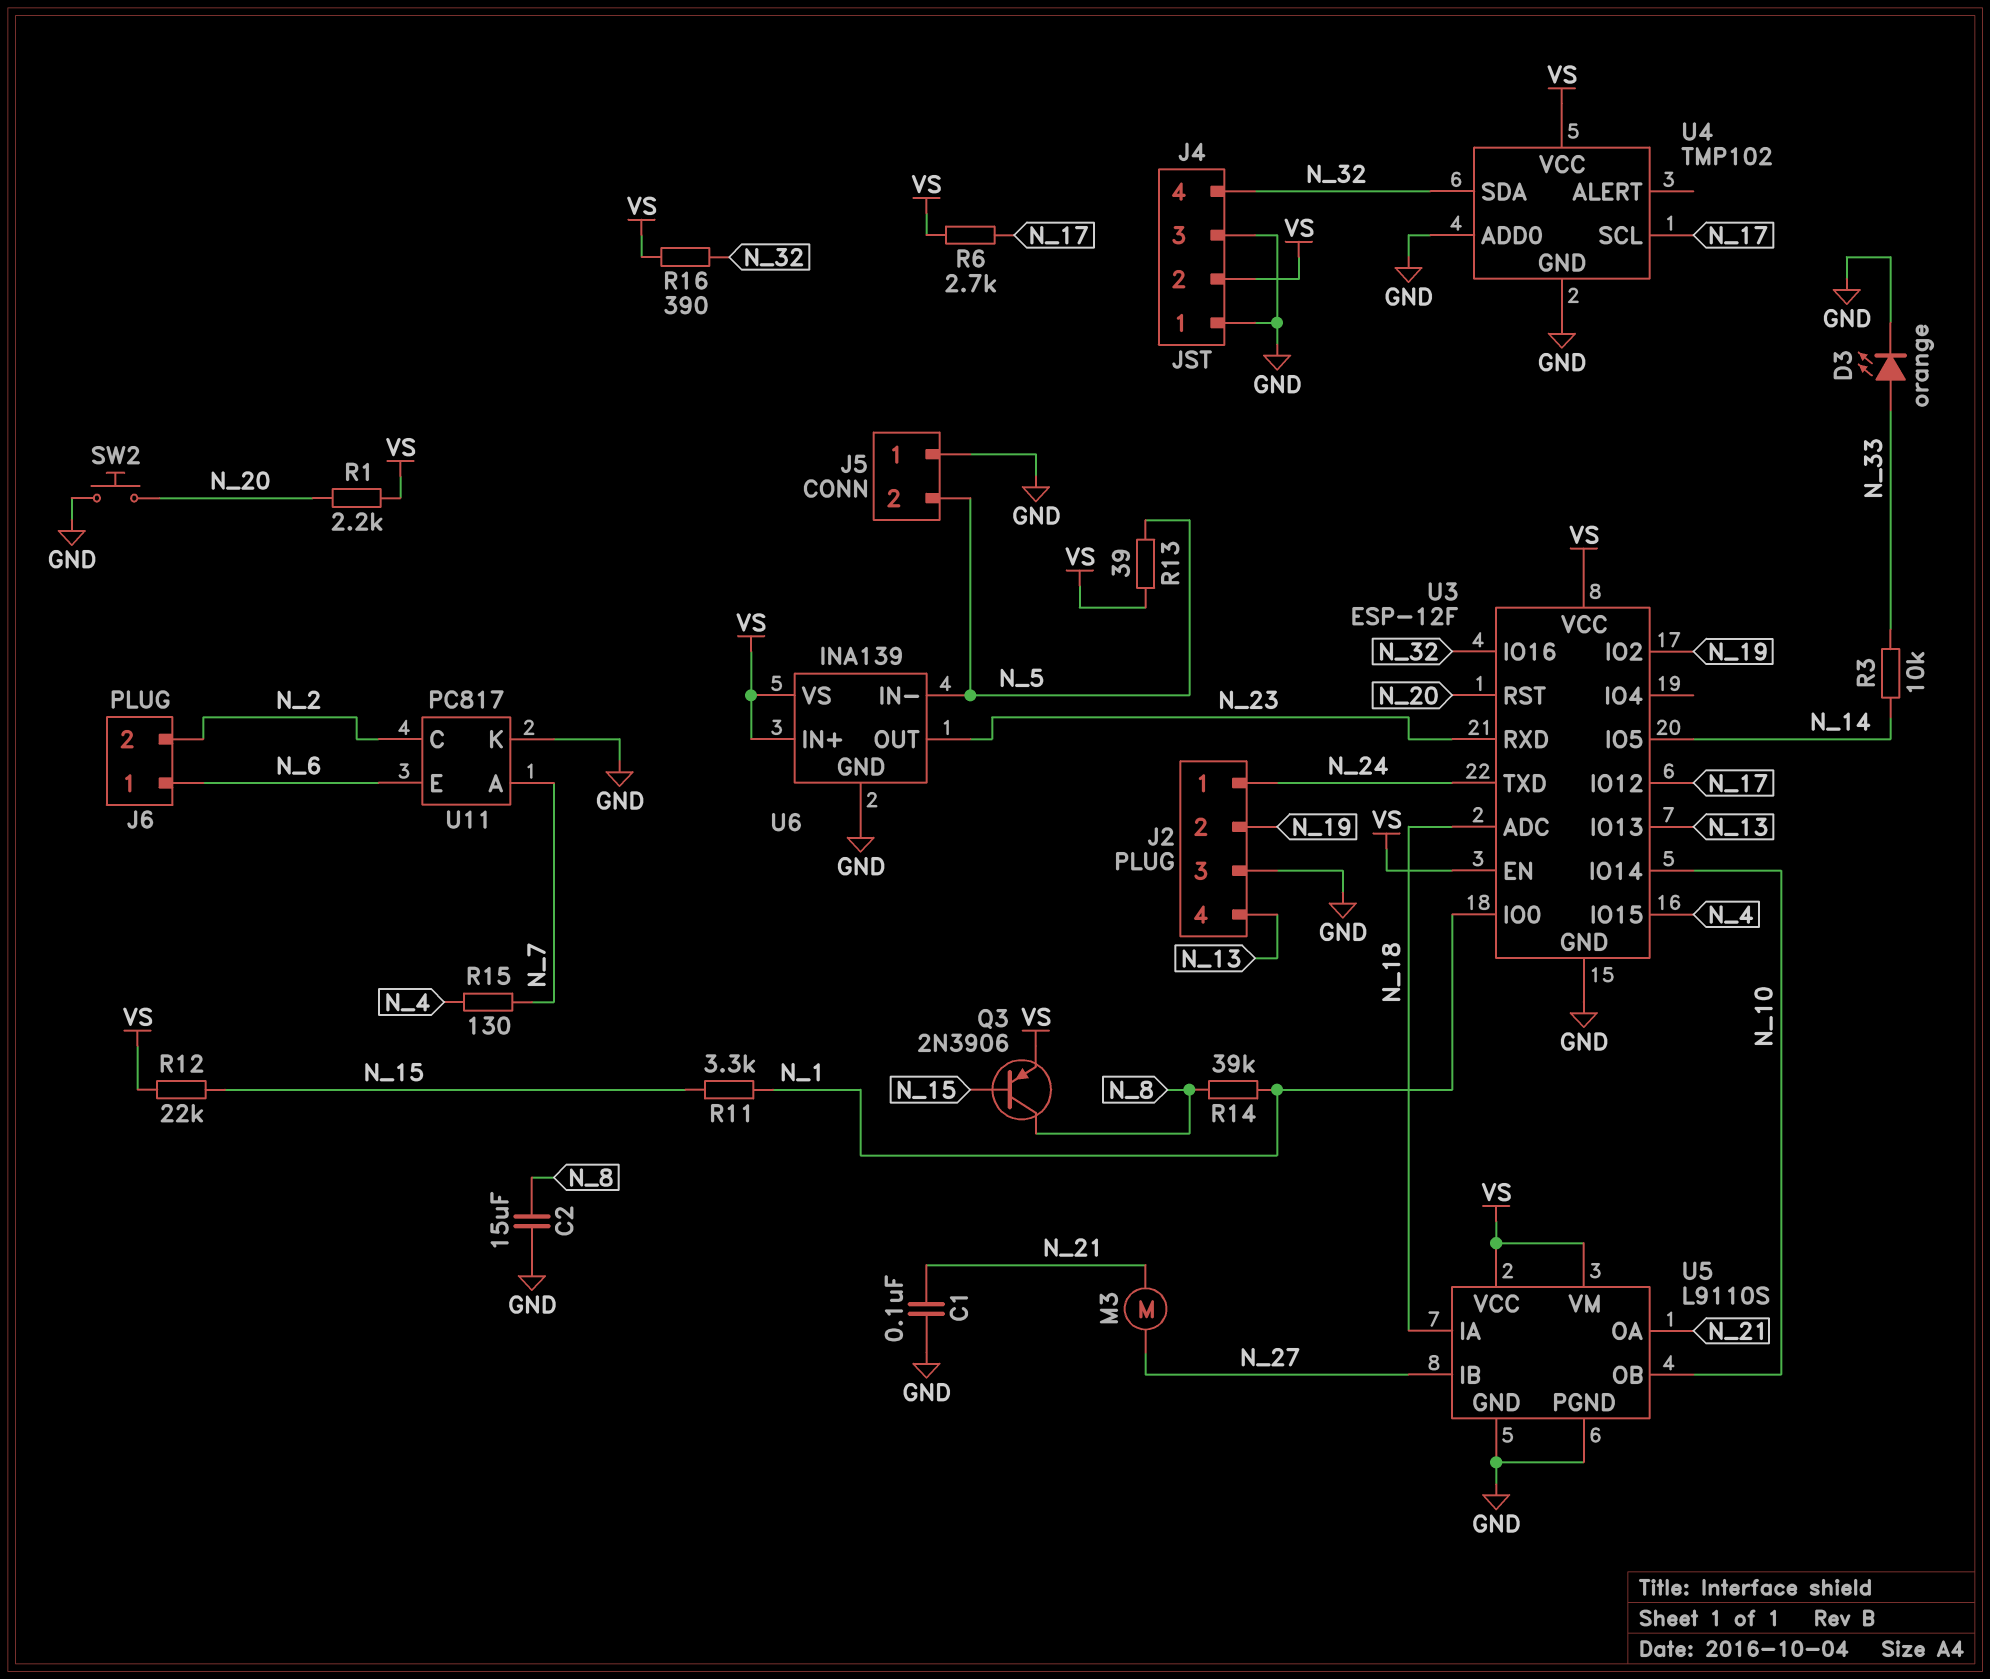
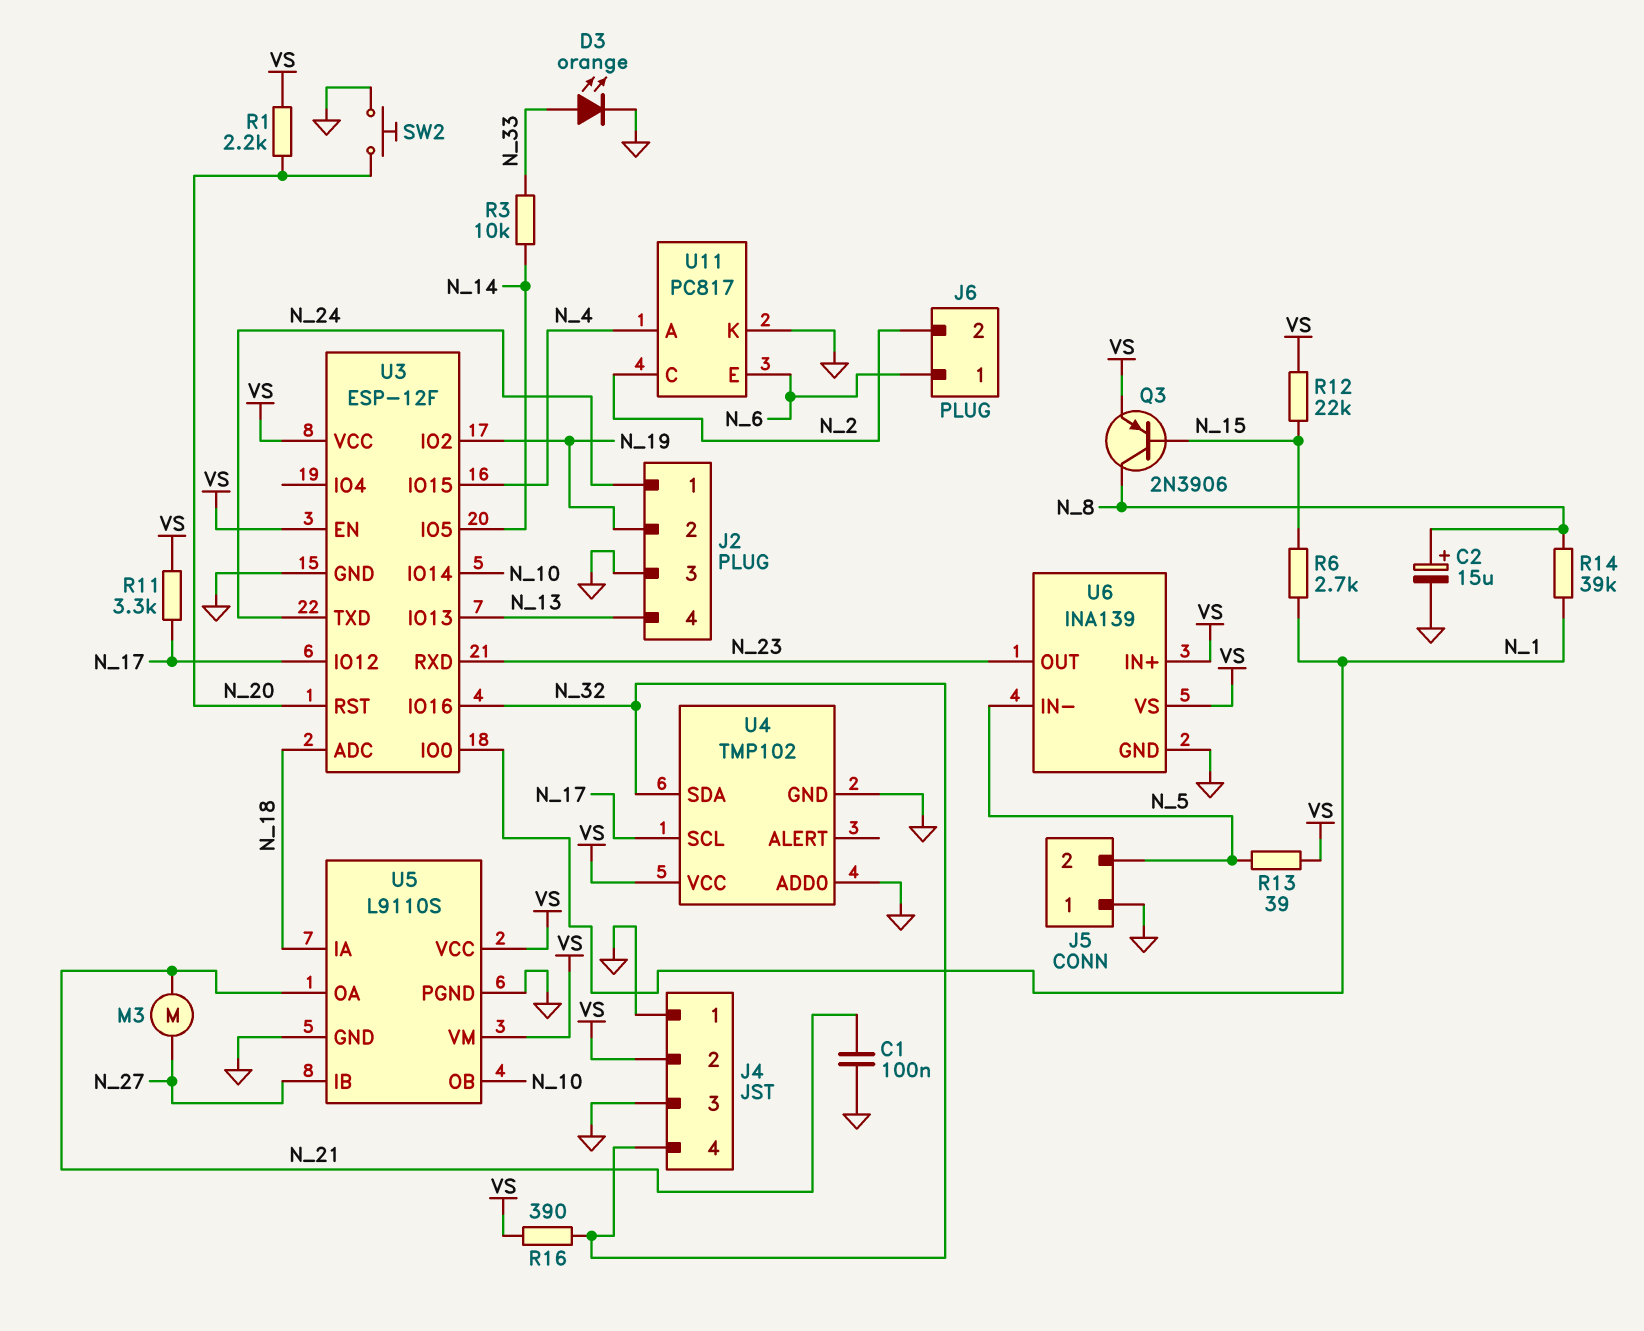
C2: 15uF (GND, N_8) -> 15uF (plus N_8, minus GND)
R6: 2.7k (N_17, VS) -> 2.7k (N_1, N_15)
R11: 3.3k (N_1, N_15) -> 3.3k (N_17, VS)
R15: 130 (N_4, N_7) -> none
U11 pin A: N_7 -> N_4

